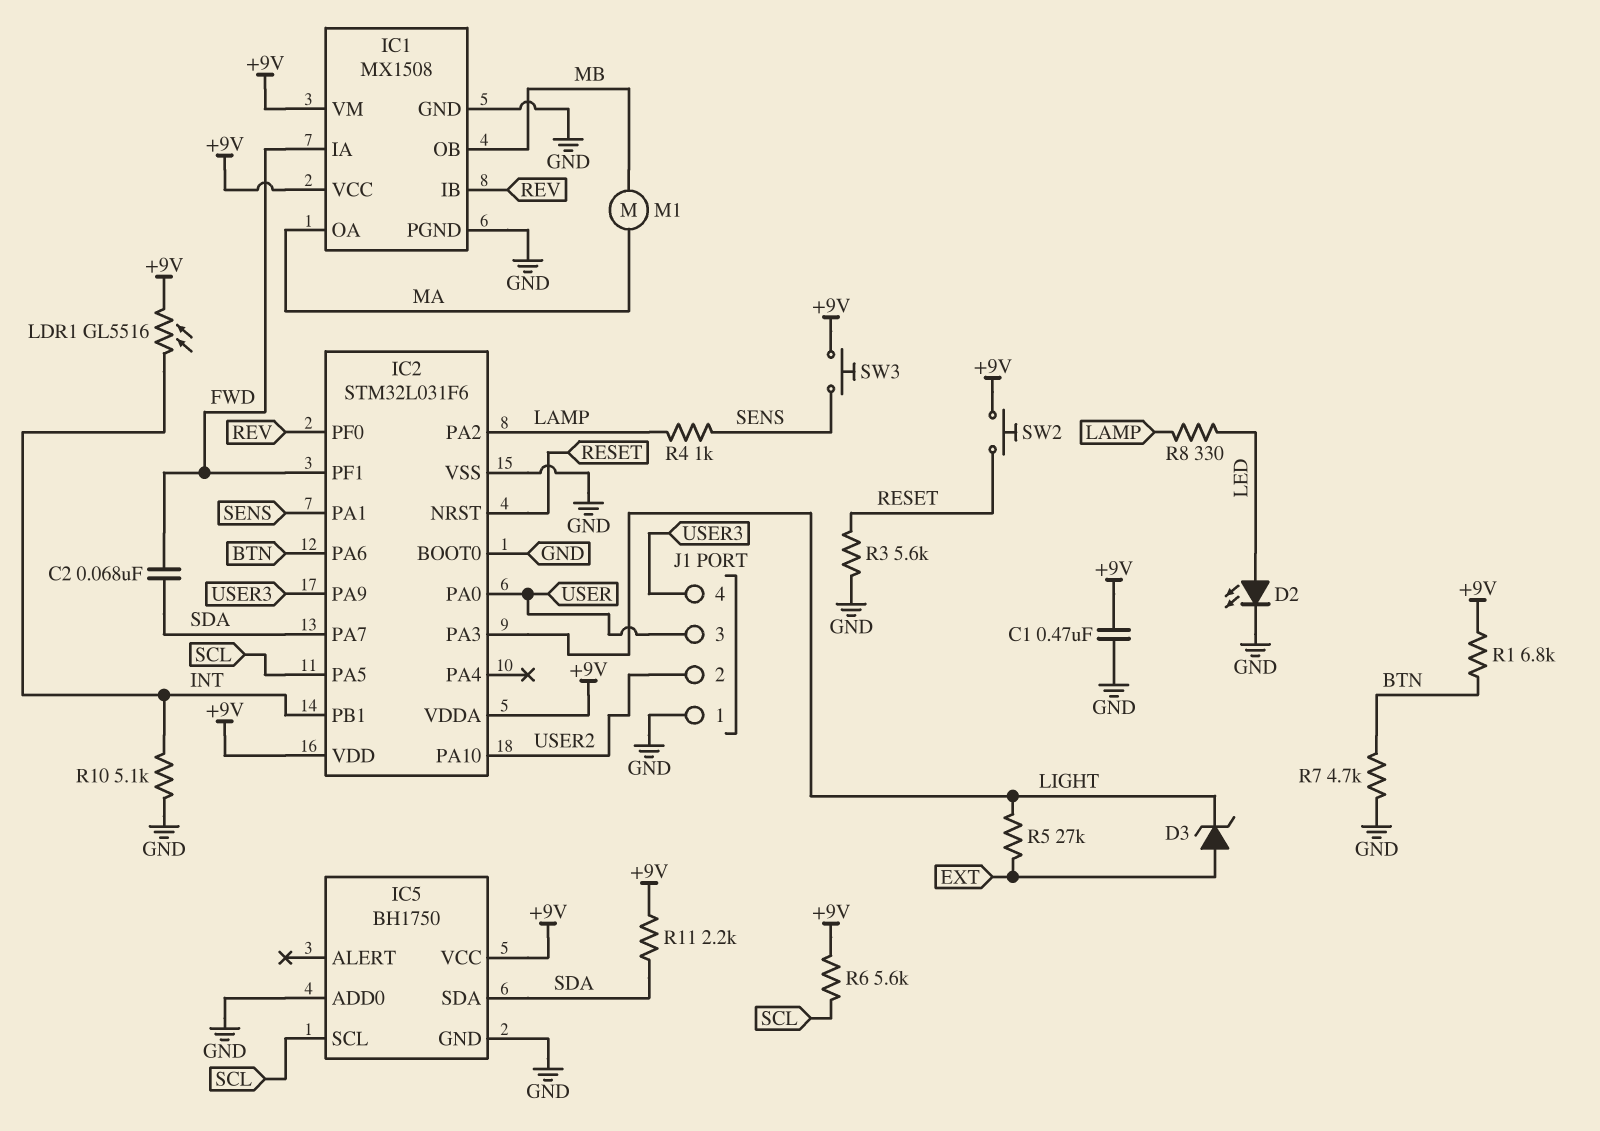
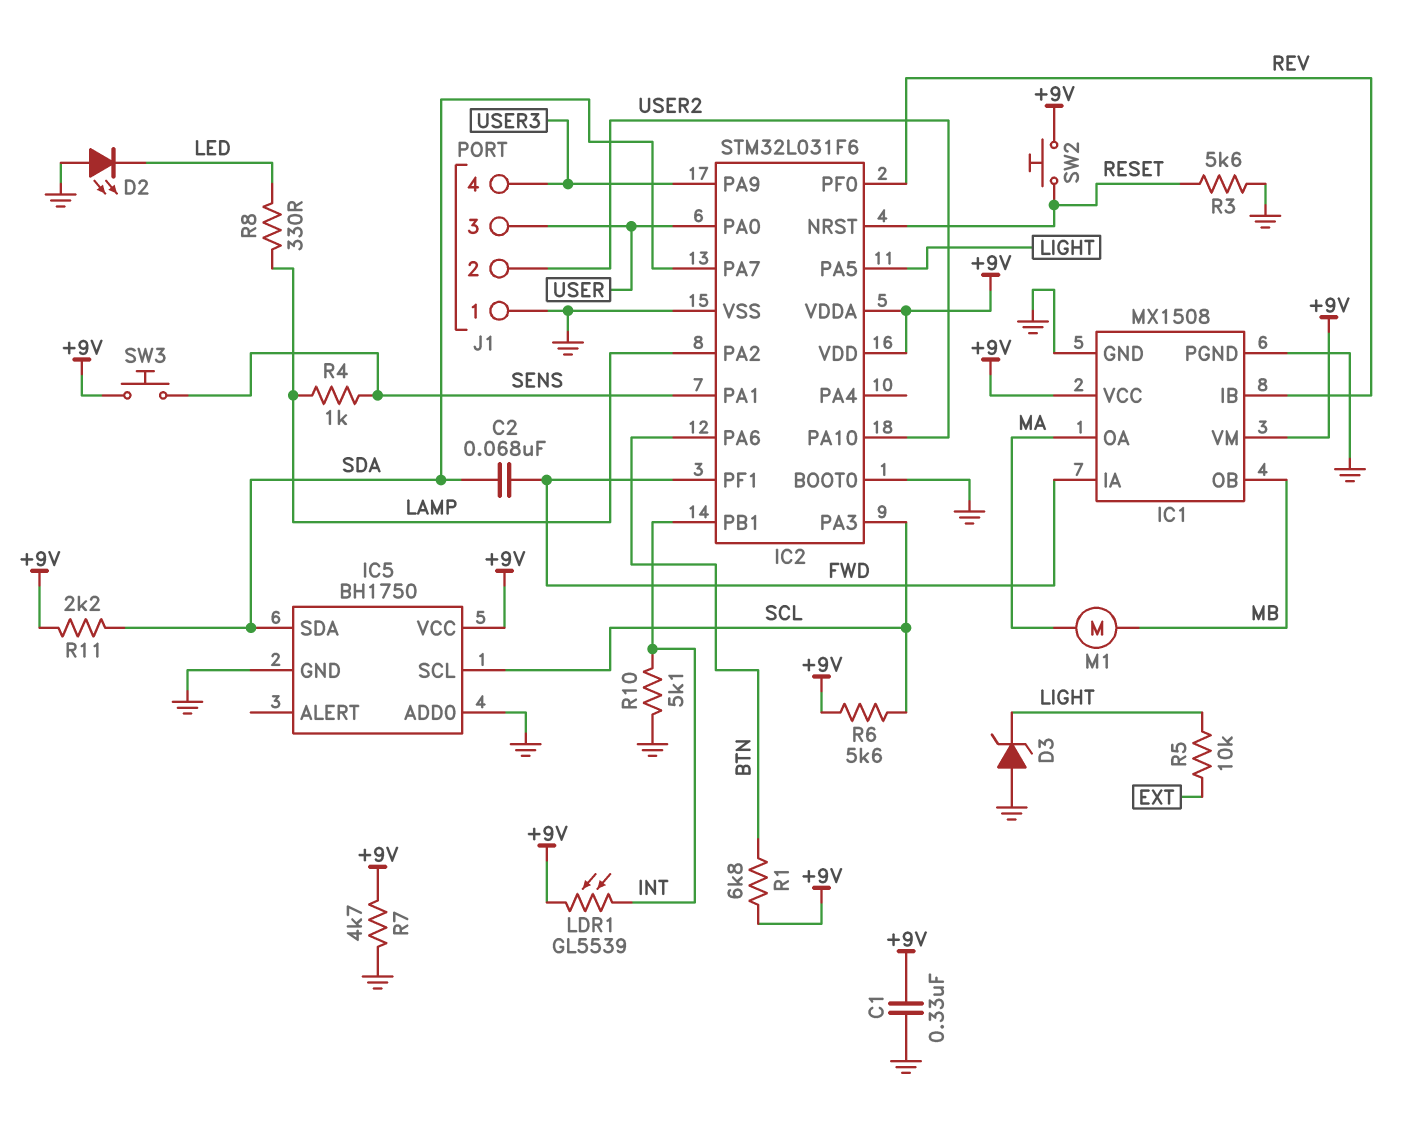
C1: 470nF (+9V, GND) -> 330nF (+9V, GND)
D2: LED (A LED, K GND) -> LED (A GND, K LED)
D3: zener (A EXT, K LIGHT) -> zener (A GND, K LIGHT)
IC2 pin PA3: LIGHT -> SCL
IC2 pin PA5: SCL -> LIGHT
LDR1: GL5516 (+9V, INT) -> GL5539 (+9V, INT)
R5: 27k (EXT, LIGHT) -> 10k (EXT, LIGHT)
R7: 4.7k (BTN, GND) -> 4.7k (+9V, GND)

